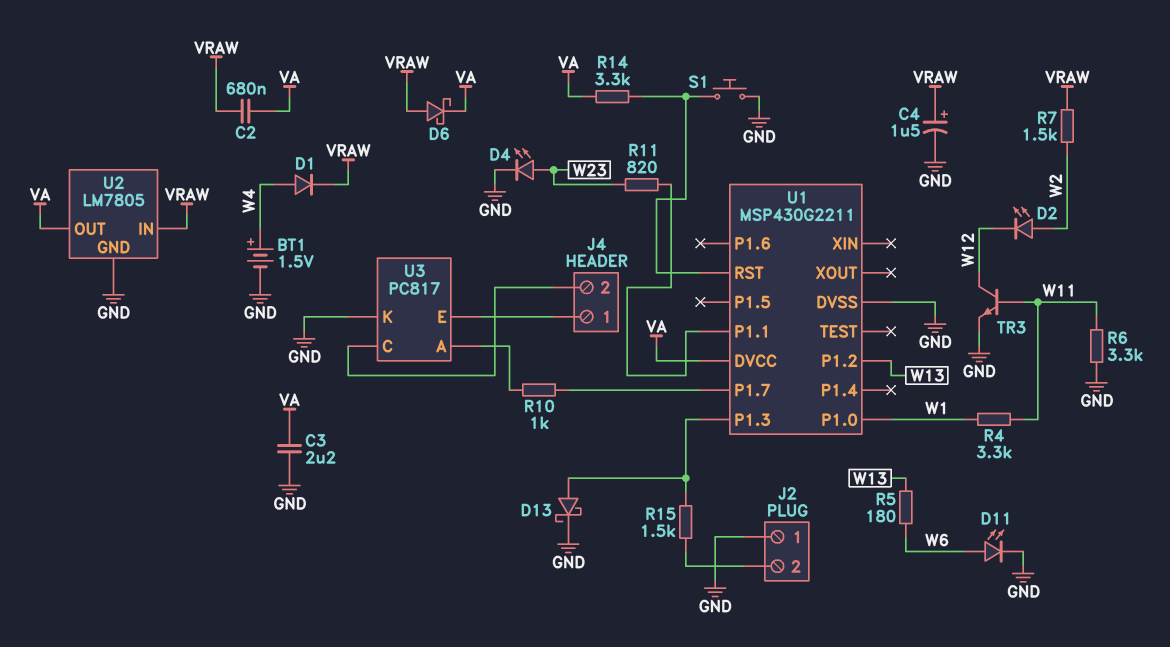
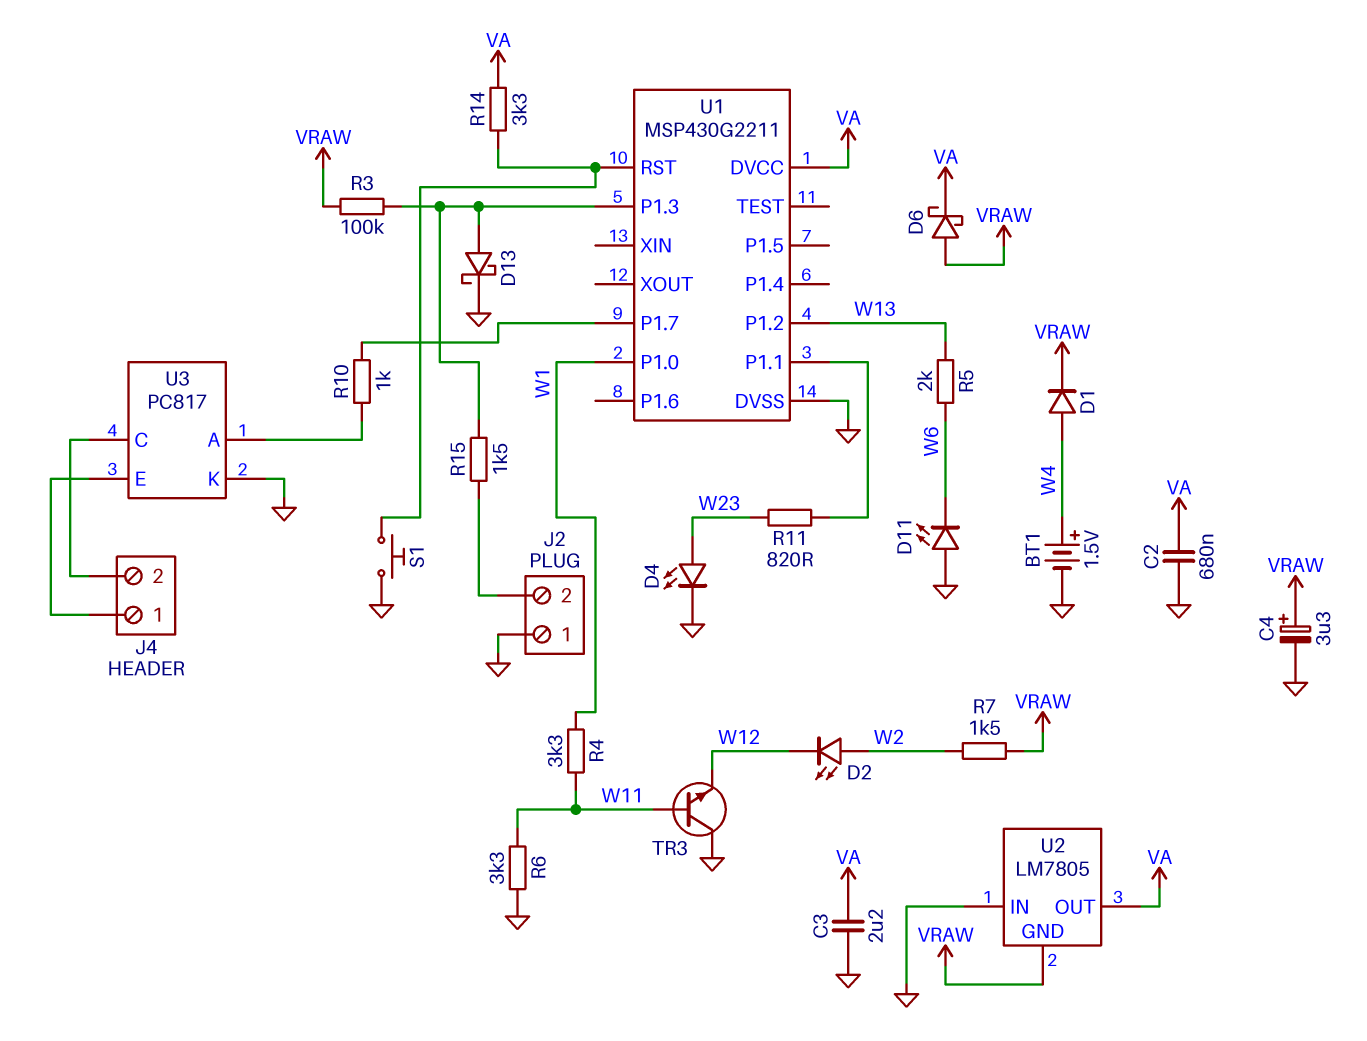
C2: 680nF (VA, VRAW) -> 680nF (GND, VA)
C4: 1.5uF (plus VRAW, minus GND) -> 3.3uF (plus VRAW, minus GND)
D11: LED (A W6, K GND) -> LED (A GND, K W6)
R3: none -> 100k (U1/P1.3, VRAW)
R5: 180 (W6, W13) -> 2k (W6, W13)
TR3: NPN (B W11, C W12, E GND) -> NPN (B W11, C GND, E W12)
U2 pin GND: GND -> VRAW
U2 pin IN: VRAW -> GND

